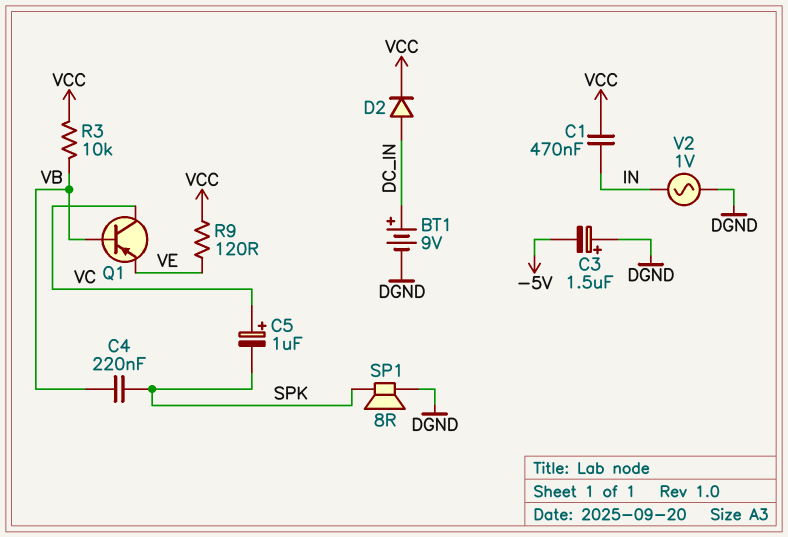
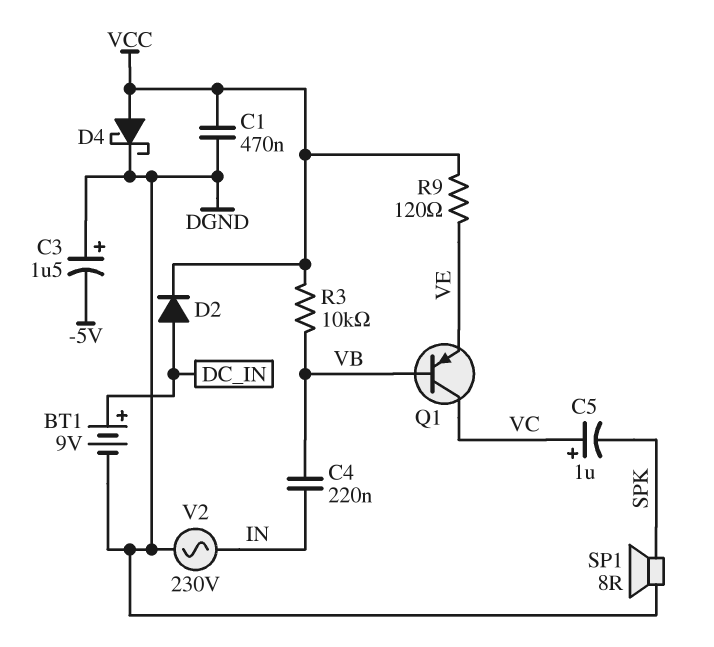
C1: 470nF (IN, VCC) -> 470nF (DGND, VCC)
C4: 220nF (SPK, VB) -> 220nF (IN, VB)
D4: none -> schottky (A VCC, K DGND)
V2: AC 1V (DGND, IN) -> AC 230V (DGND, IN)

